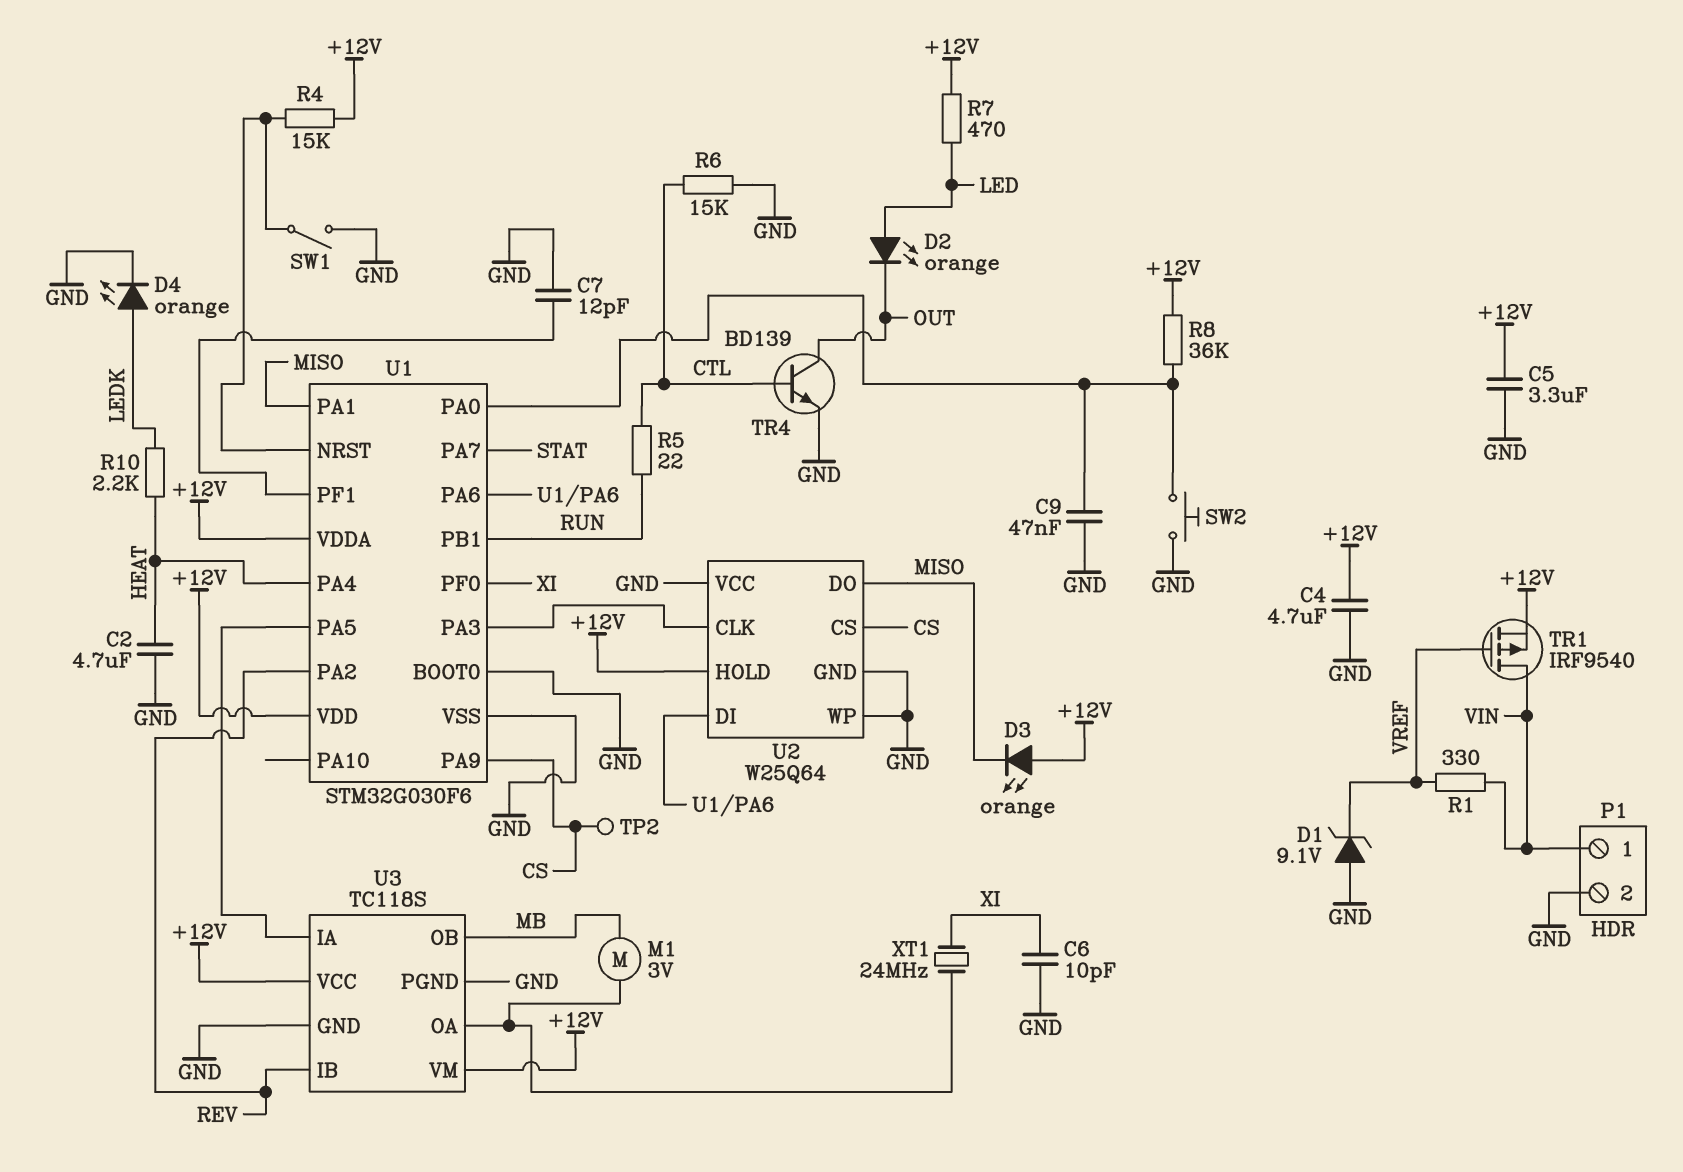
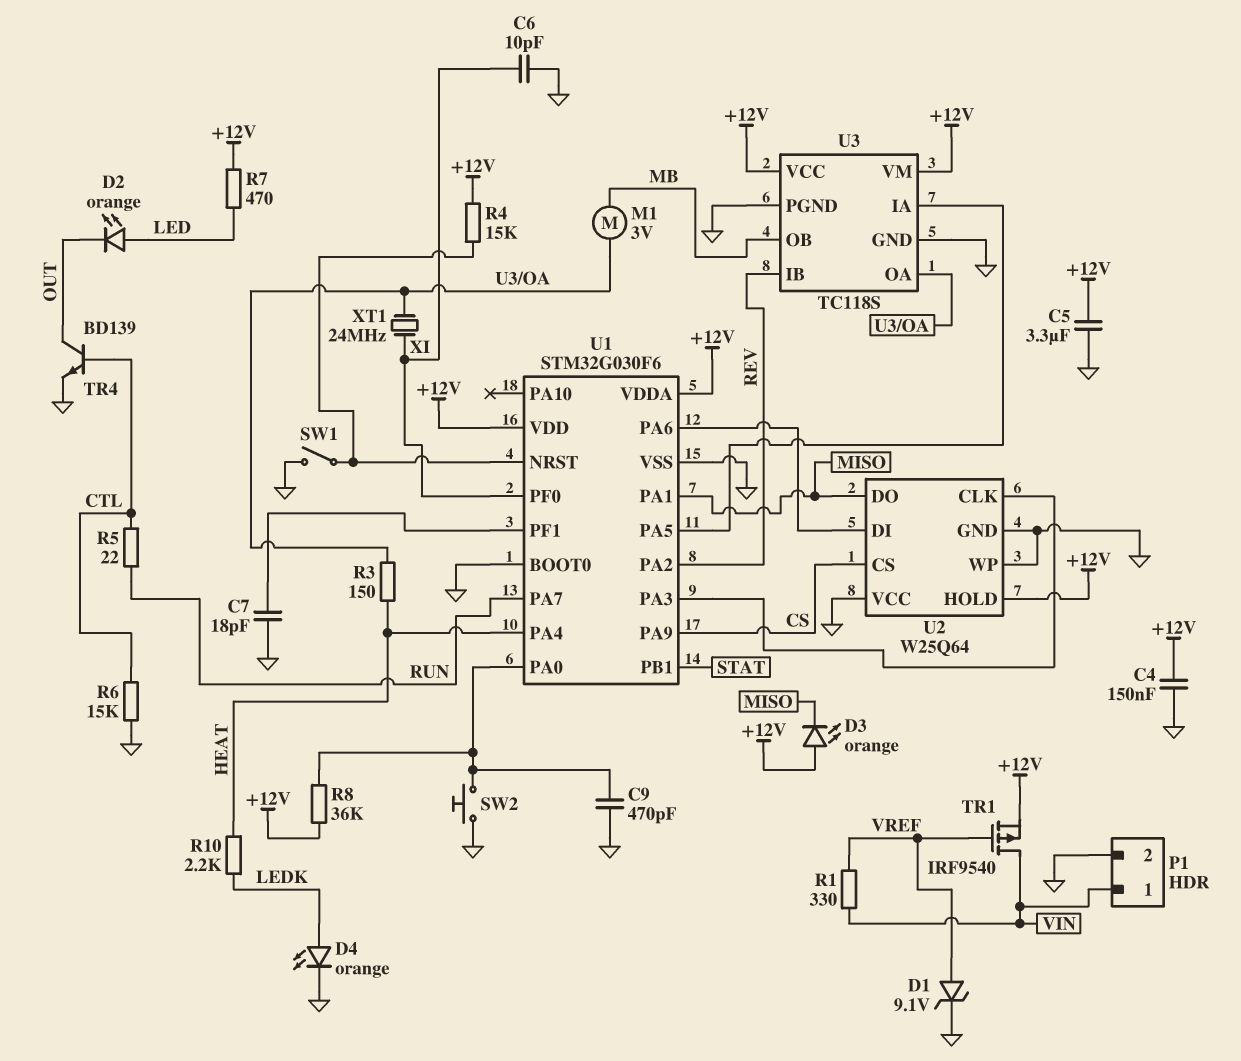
C2: 4.7uF (GND, HEAT) -> none
C4: 4.7uF (+12V, GND) -> 150nF (+12V, GND)
C7: 12pF (GND, U1/PF1) -> 18pF (GND, U1/PF1)
C9: 47nF (GND, U1/PA0) -> 470pF (GND, U1/PA0)
D1: zener 9.1V (A GND, K VREF) -> zener 9.1V (A VREF, K GND)
R3: none -> 150 (HEAT, U3/OA)
TP2: test point (CS) -> none
U1 pin PA7: STAT -> RUN
U1 pin PB1: RUN -> STAT

